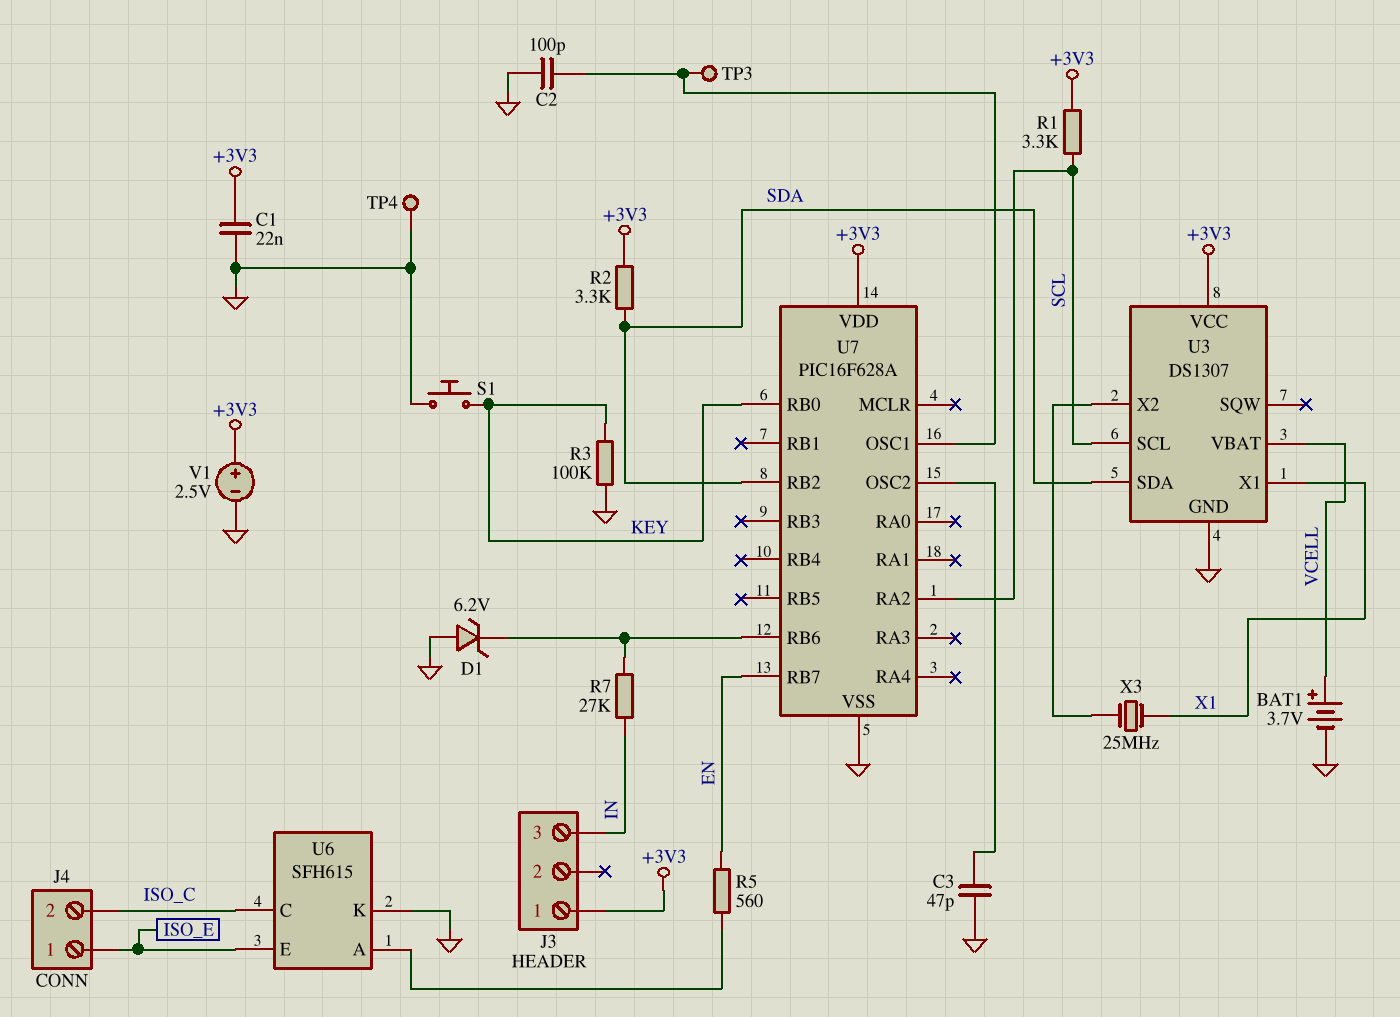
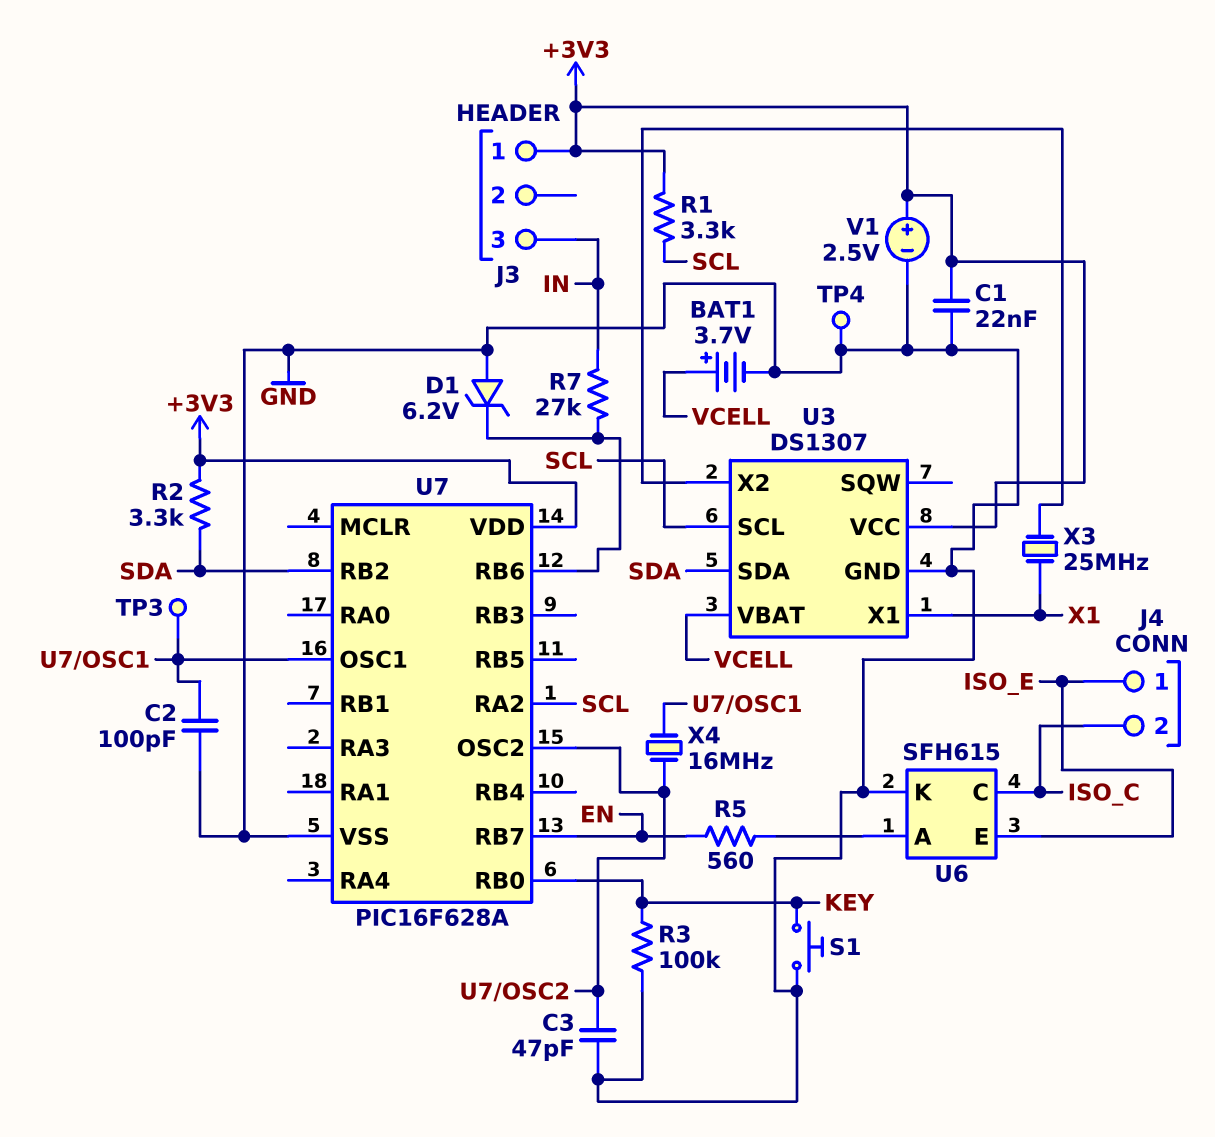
X4: none -> 16MHz (U7/OSC1, U7/OSC2)

